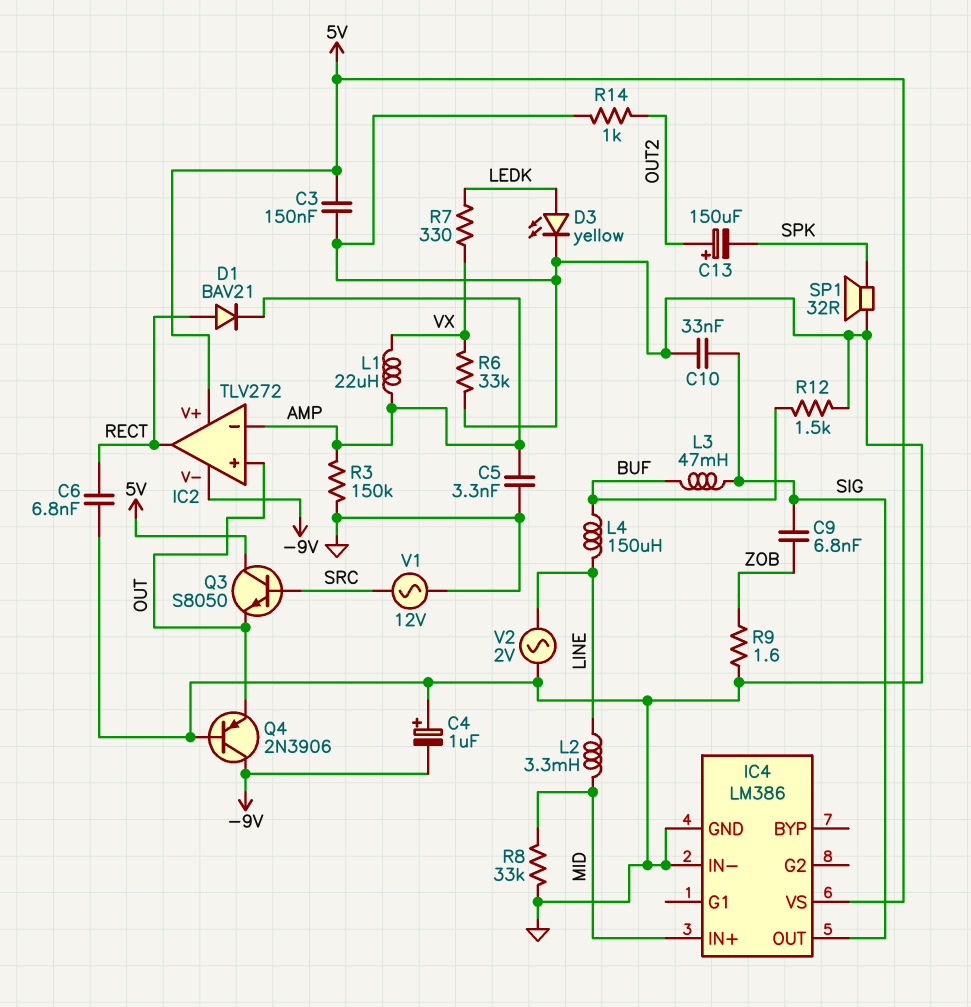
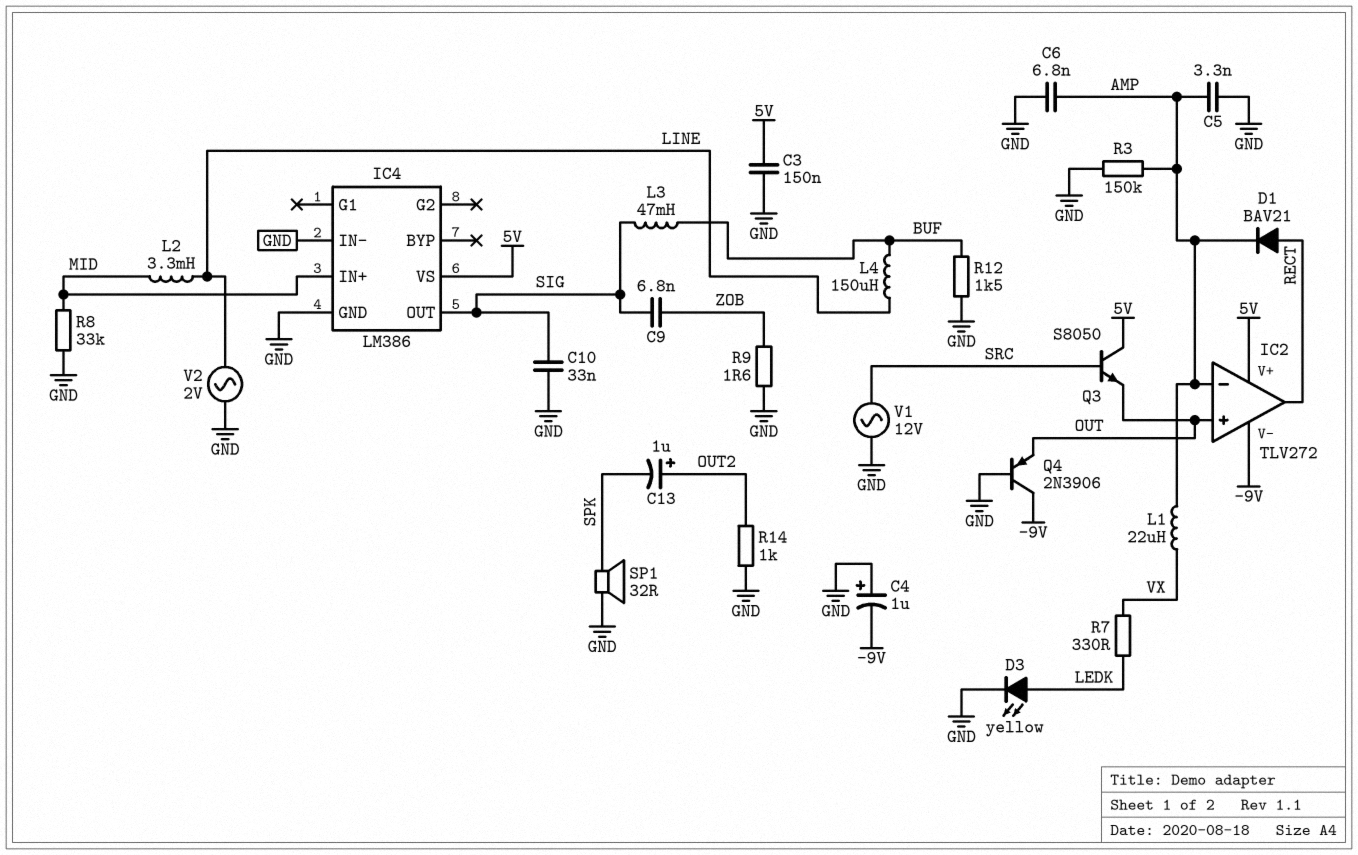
C6: 6.8nF (GND, RECT) -> 6.8nF (AMP, GND)
C13: 150uF (plus OUT2, minus SPK) -> 1uF (plus OUT2, minus SPK)
R6: 33k (GND, VX) -> none

